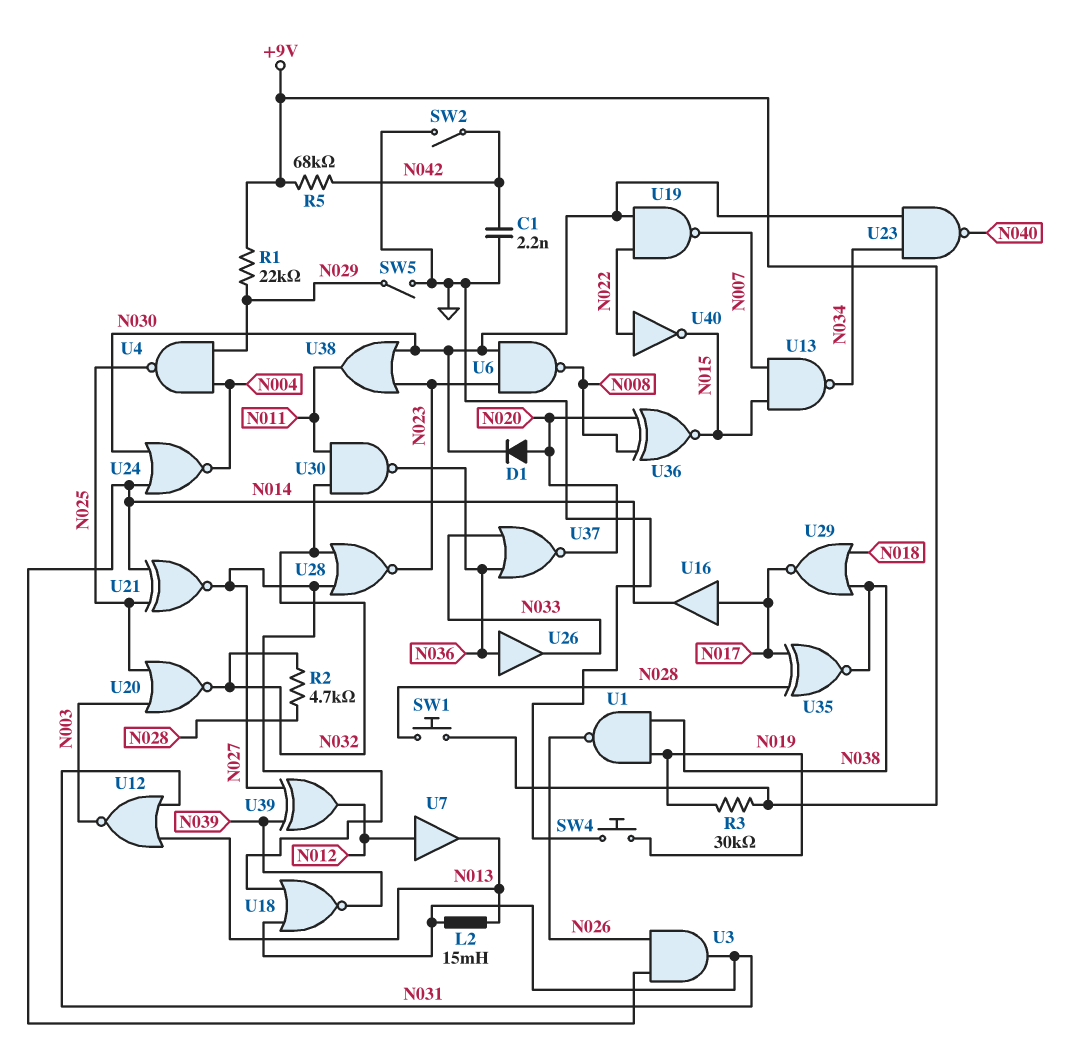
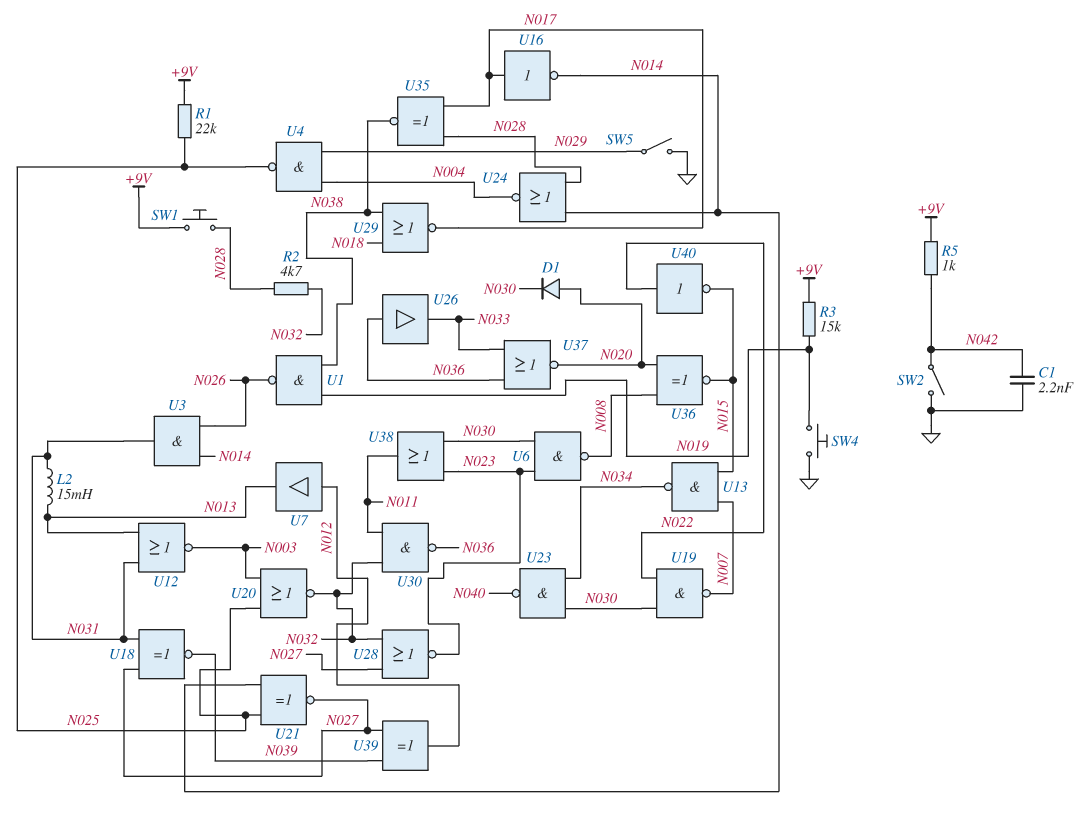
R1: 22k (+9V, N029) -> 22k (+9V, N025)
R3: 30k (+9V, N019) -> 15k (+9V, N019)
R5: 68k (+9V, N042) -> 1k (+9V, N042)
U16: buffer (in N017, out N014) -> NOT (in N017, out N014)
U18: NOR (in N027, in N031, out N039) -> XNOR (in N027, in N031, out N039)
U24: NOR (in N014, in N030, out N004) -> NOR (in N014, in N028, out N004)

